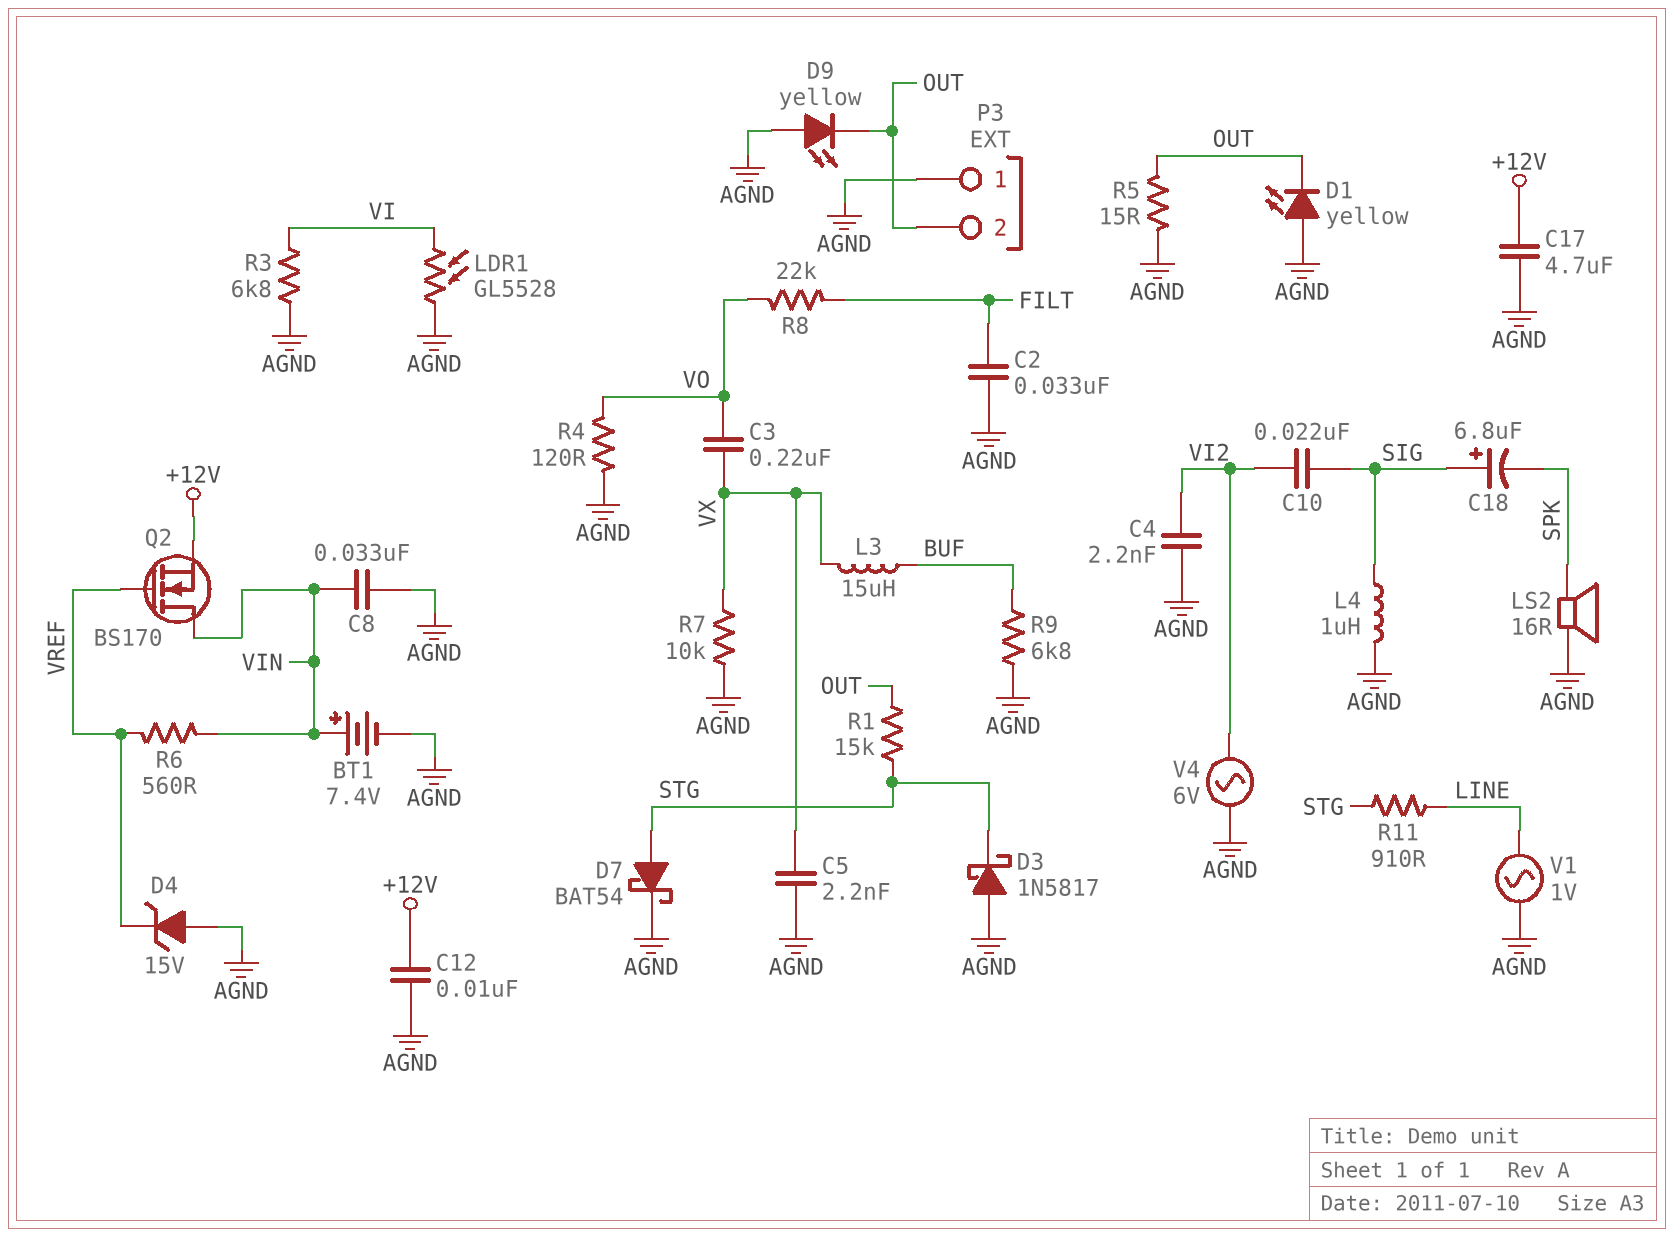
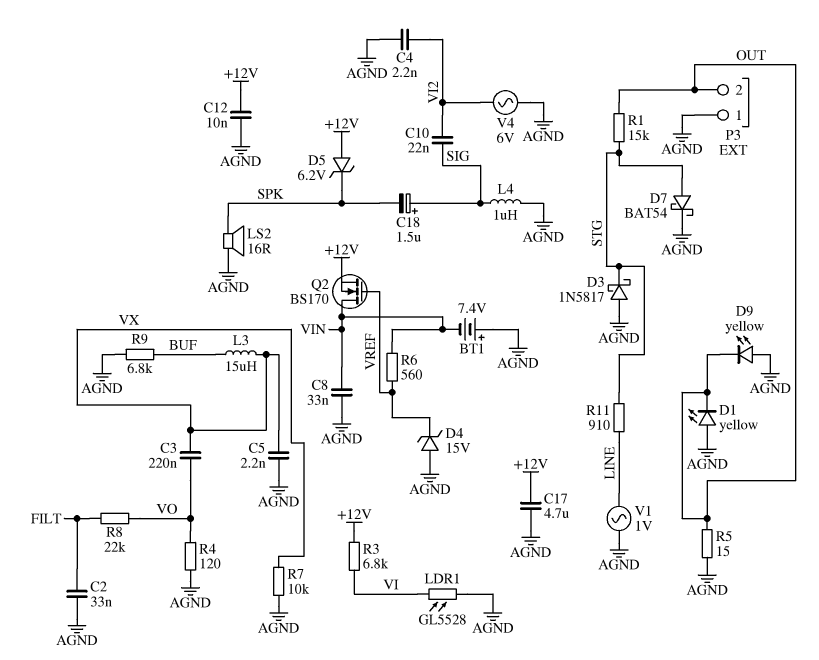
BT1: 7.4V (plus VIN, minus AGND) -> 7.4V (plus AGND, minus VIN)
C18: 6.8uF (plus SIG, minus SPK) -> 1.5uF (plus SIG, minus SPK)
D5: none -> zener 6.2V (A +12V, K SPK)
R3: 6.8k (AGND, VI) -> 6.8k (+12V, VI)

